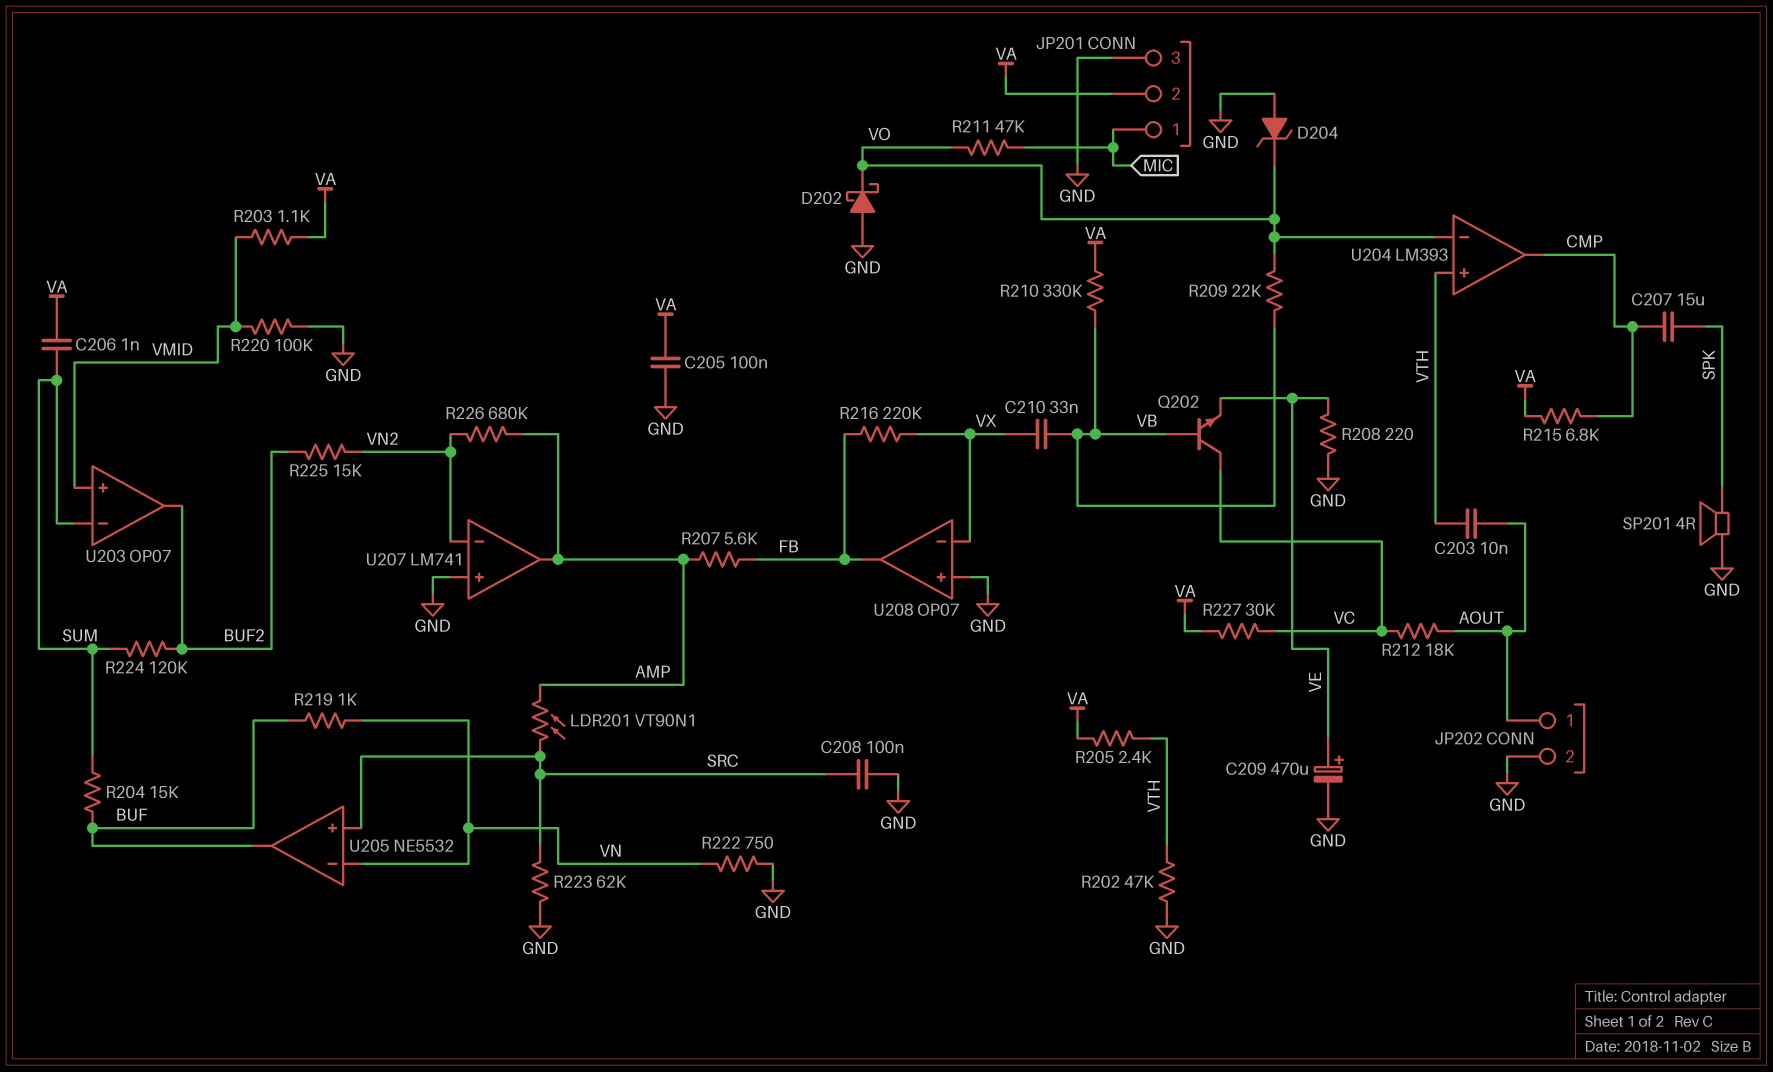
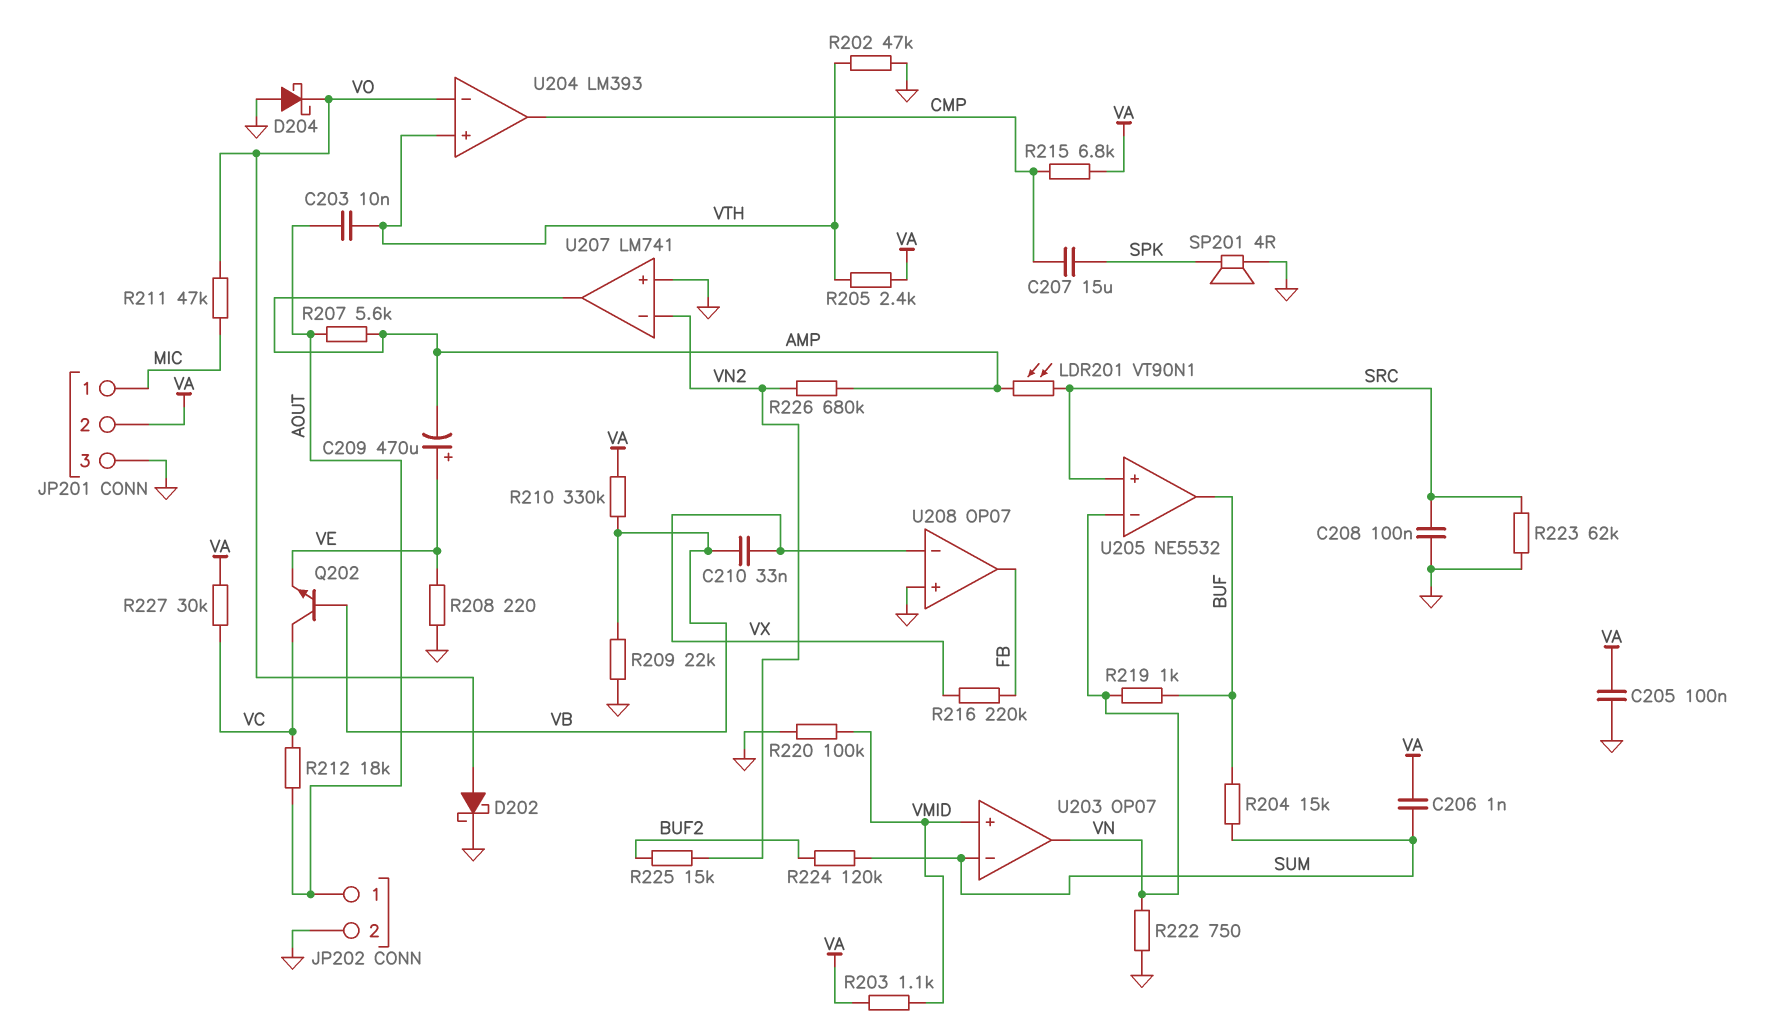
C209: 470uF (plus VE, minus GND) -> 470uF (plus VE, minus AMP)
D202: schottky (A GND, K VO) -> schottky (A VO, K GND)
D204: zener (A GND, K VO) -> schottky (A GND, K VO)
R207: 5.6k (AMP, FB) -> 5.6k (AMP, AOUT)
R209: 22k (VB, VO) -> 22k (GND, VB)
U203 pin out: BUF2 -> VN

